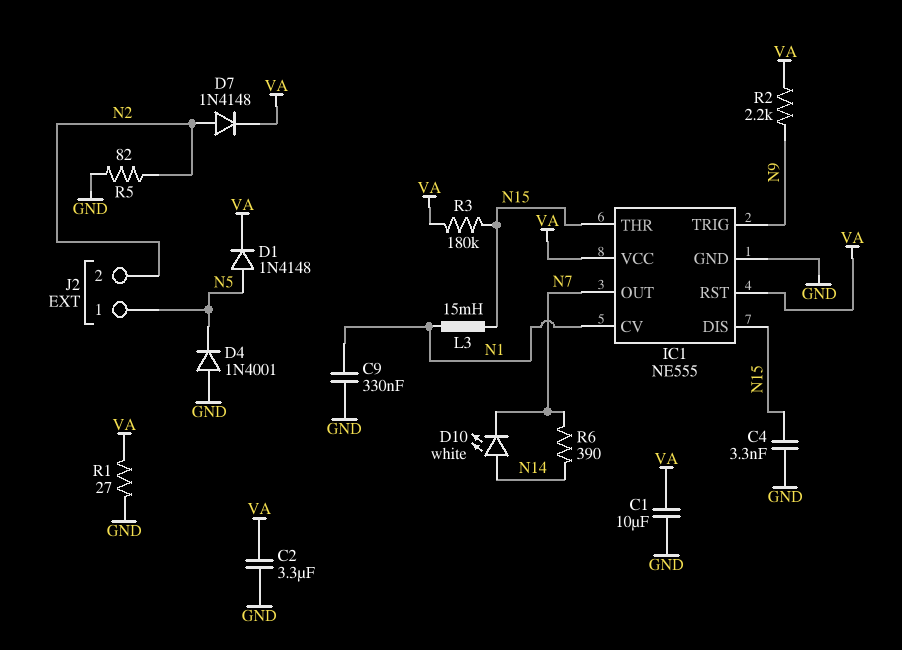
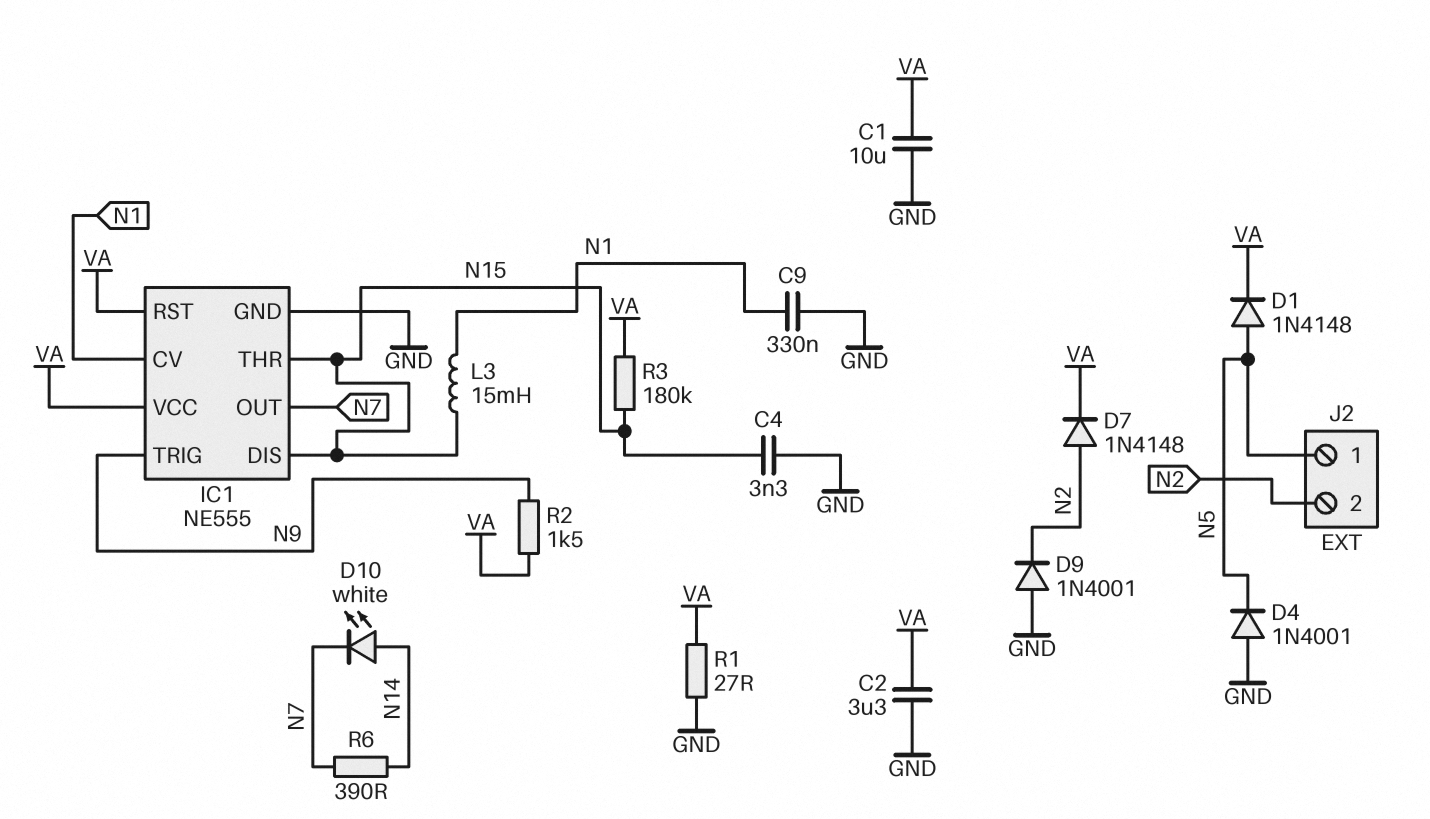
D9: none -> diode 1N4001 (A GND, K N2)
R2: 2.2k (N9, VA) -> 1.5k (N9, VA)
R5: 82 (GND, N2) -> none

